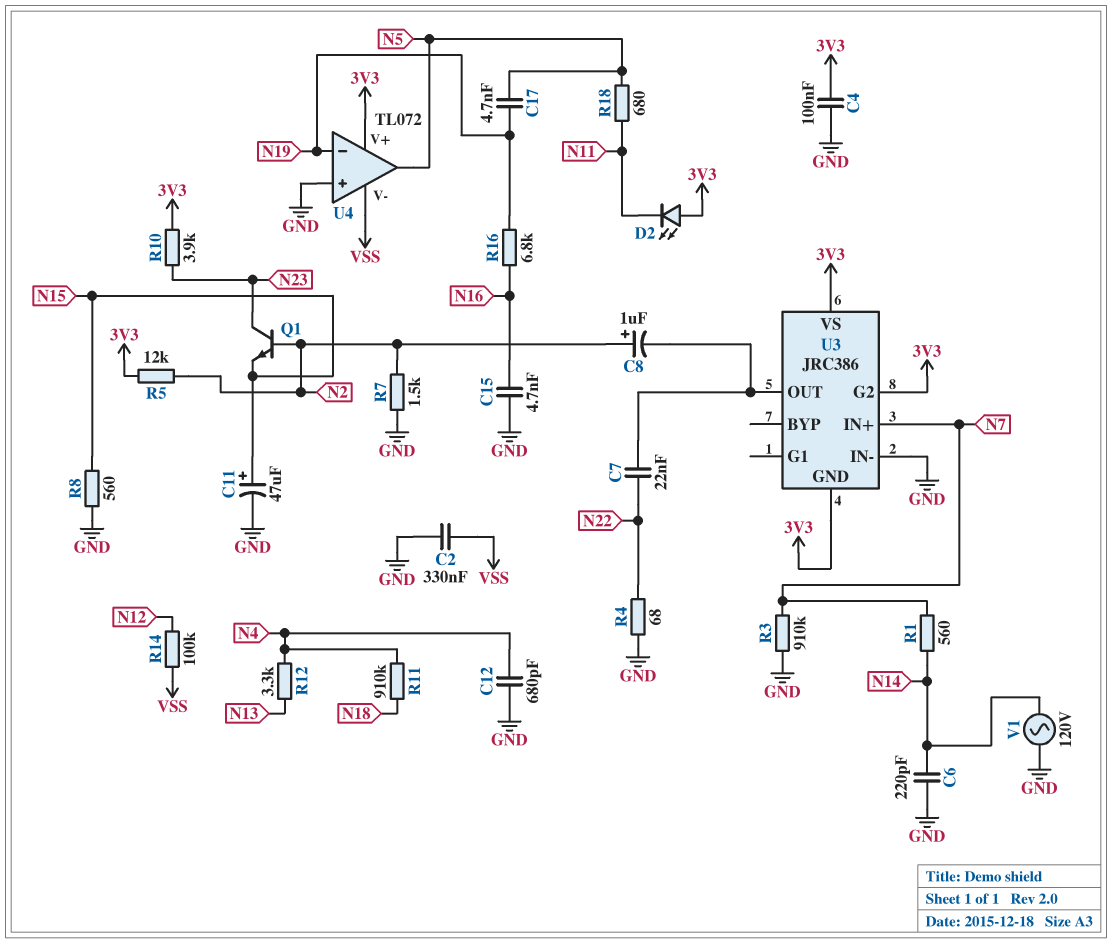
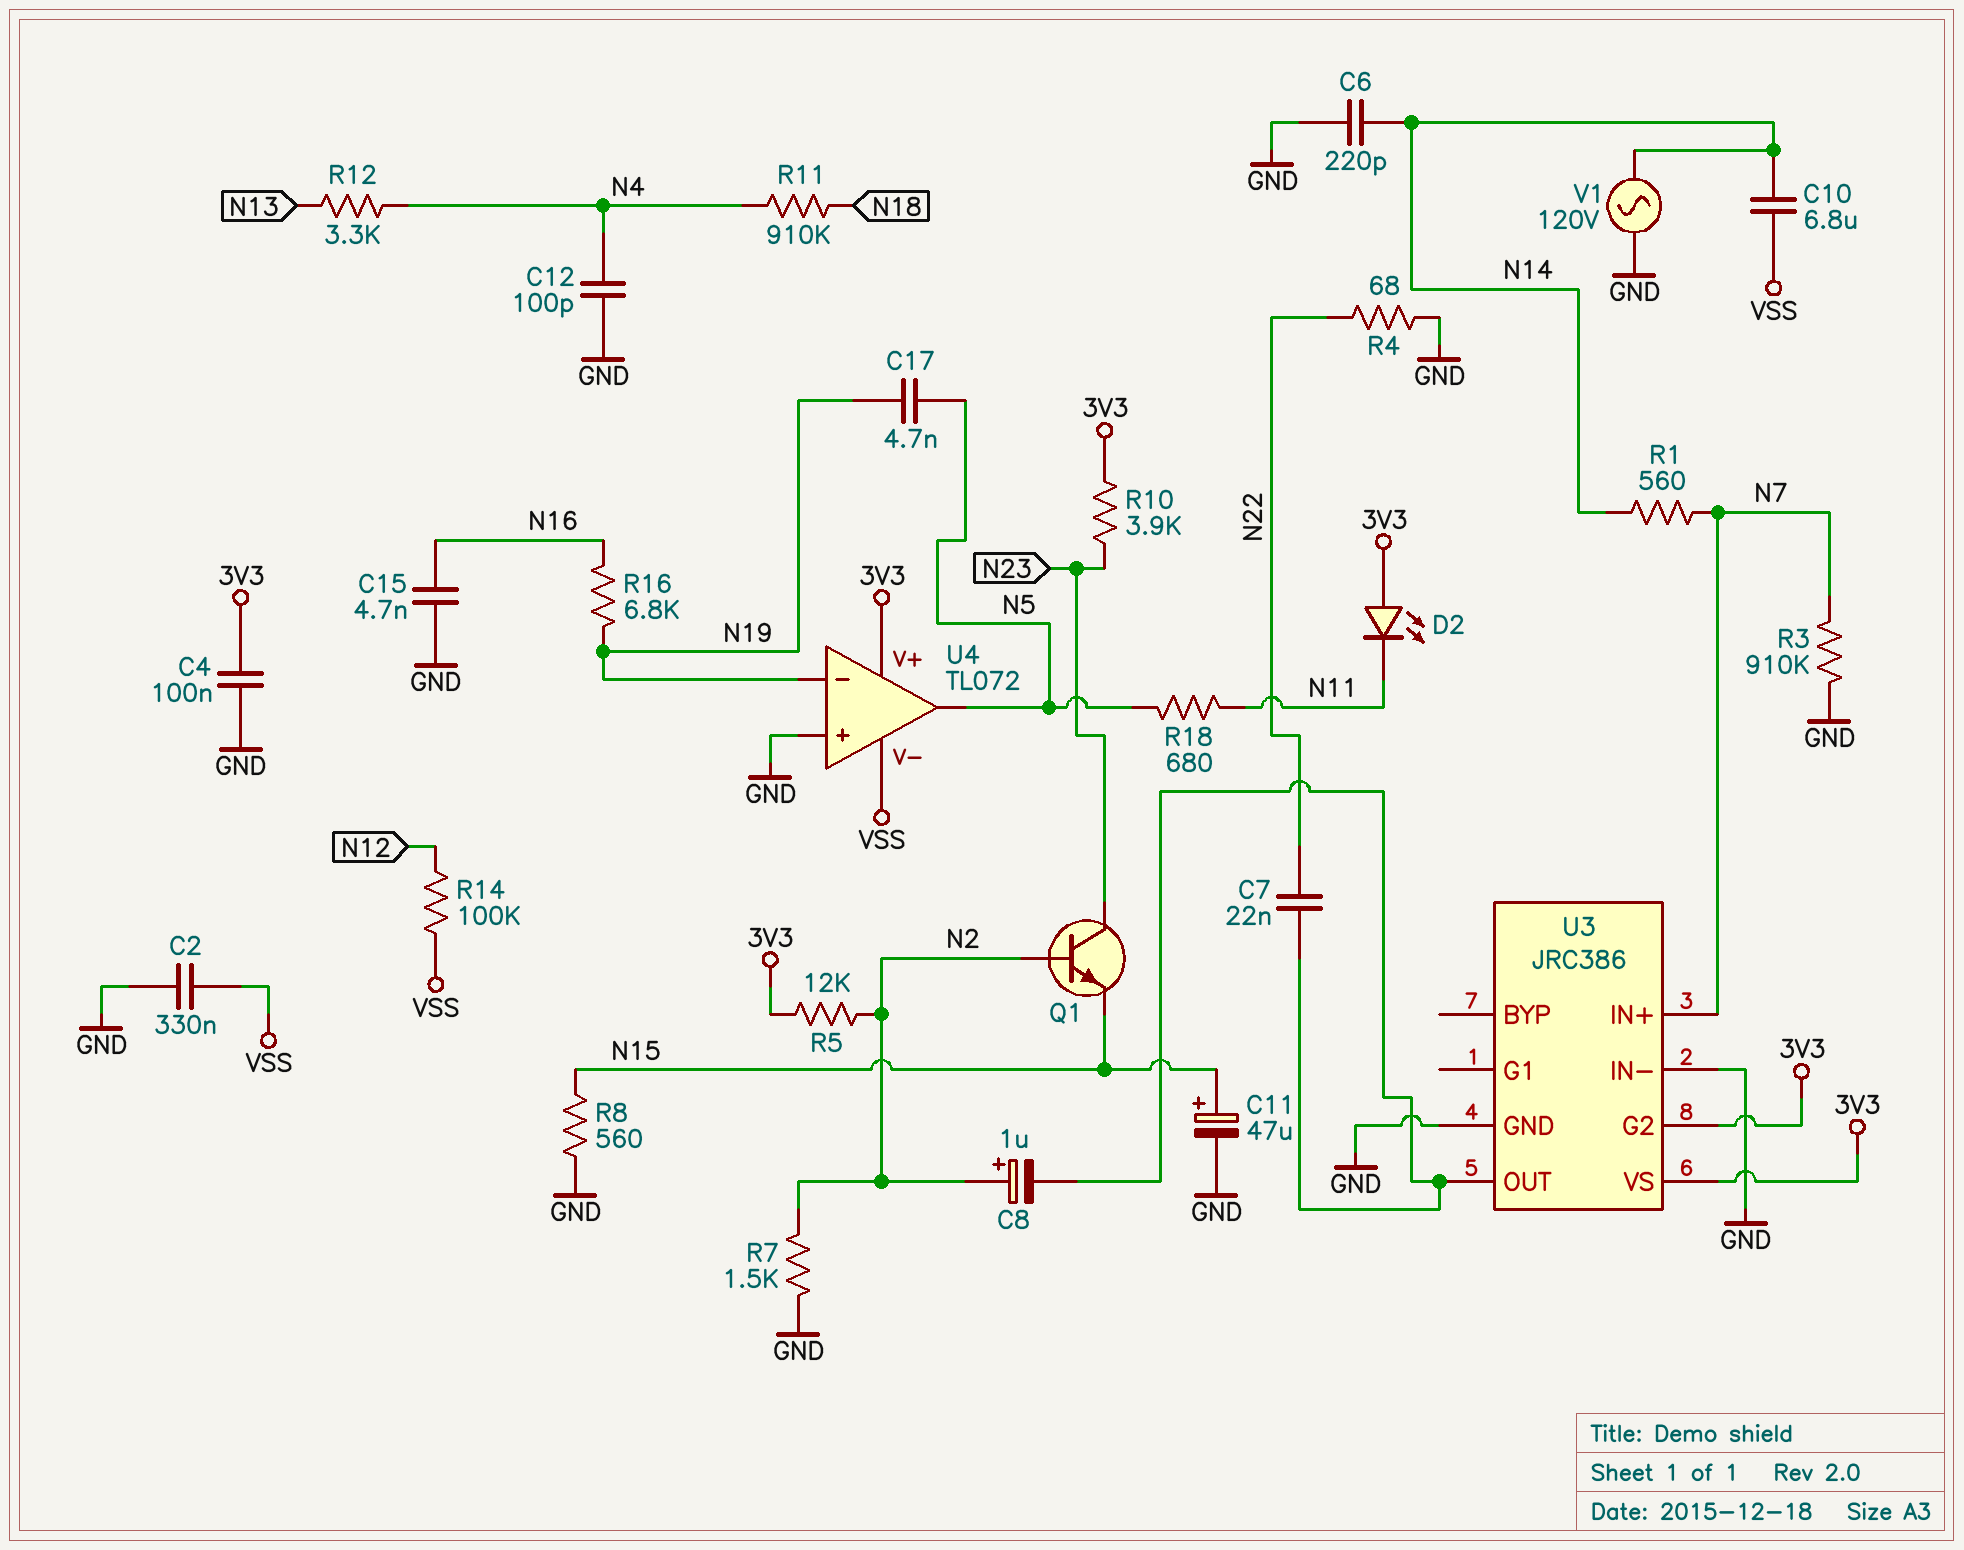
C10: none -> 6.8uF (N14, VSS)
C12: 680pF (GND, N4) -> 100pF (GND, N4)
U3 pin GND: 3V3 -> GND

